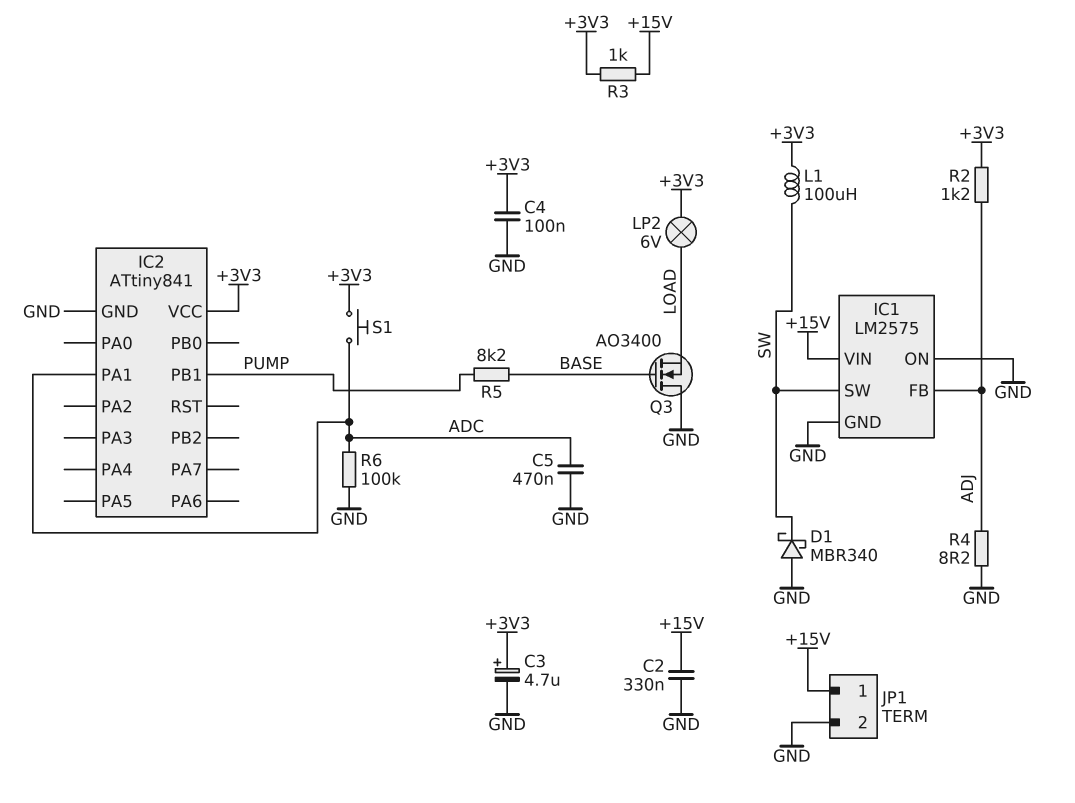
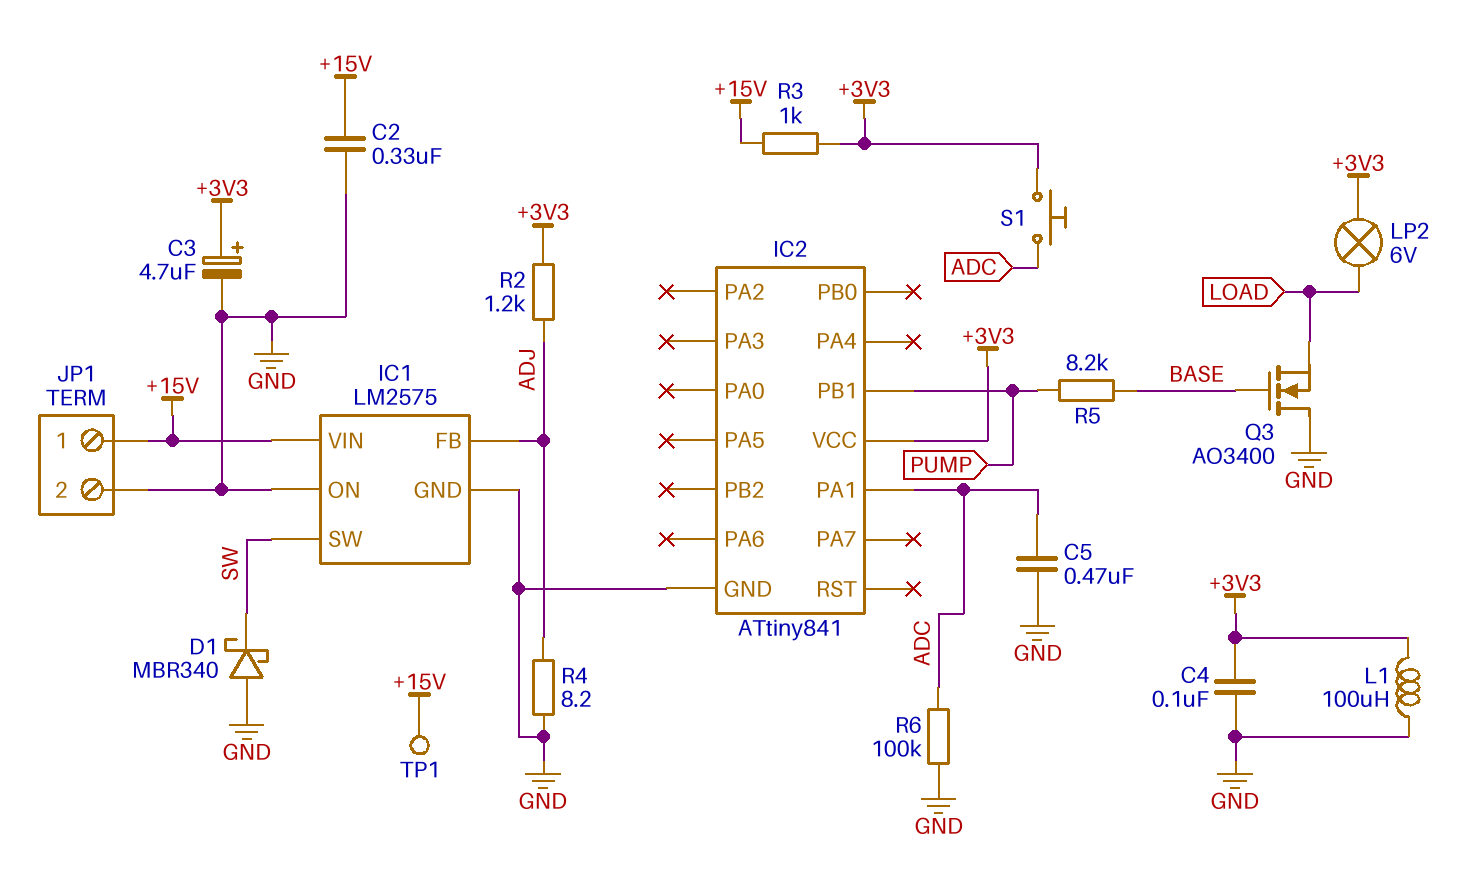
L1: 100uH (+3V3, SW) -> 100uH (+3V3, GND)
TP1: none -> test point (+15V)

